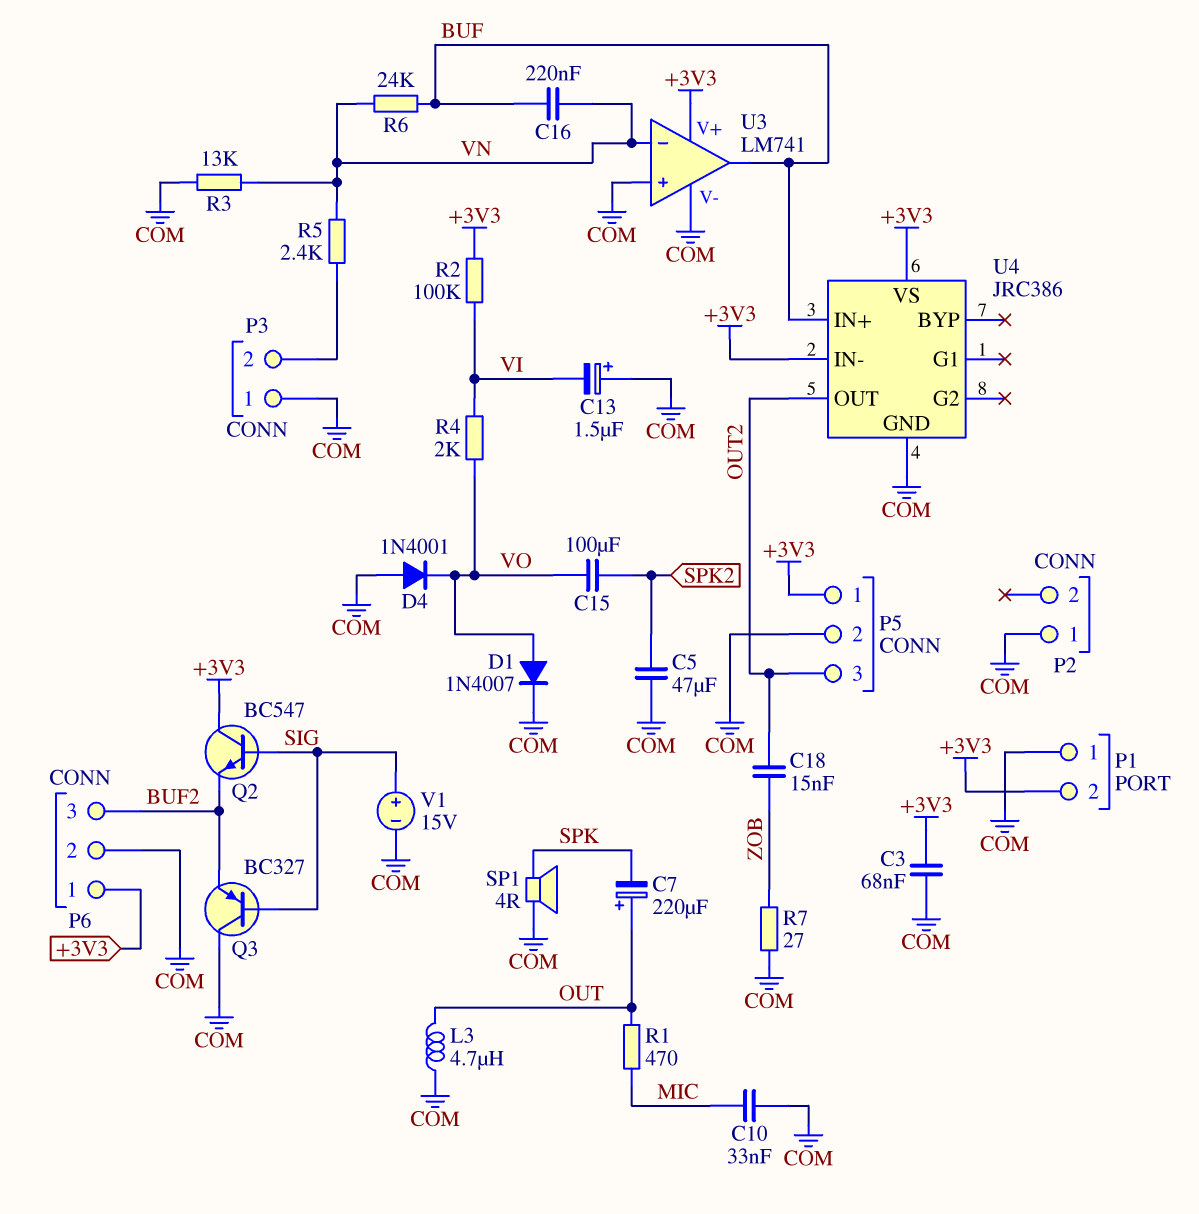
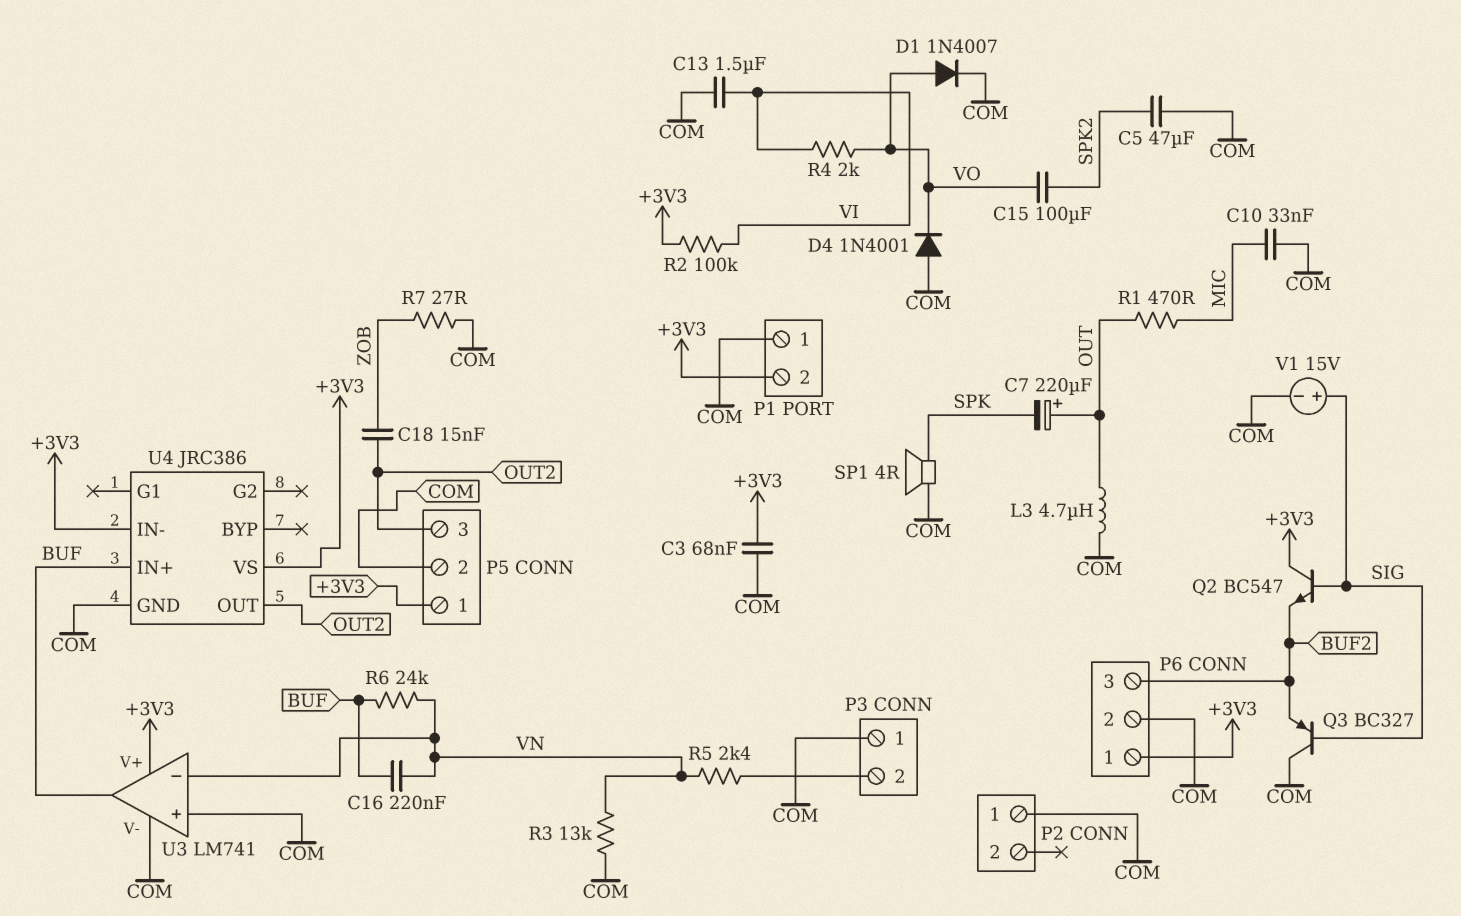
C13: 1.5uF (plus COM, minus VI) -> 1.5uF (COM, VI)

